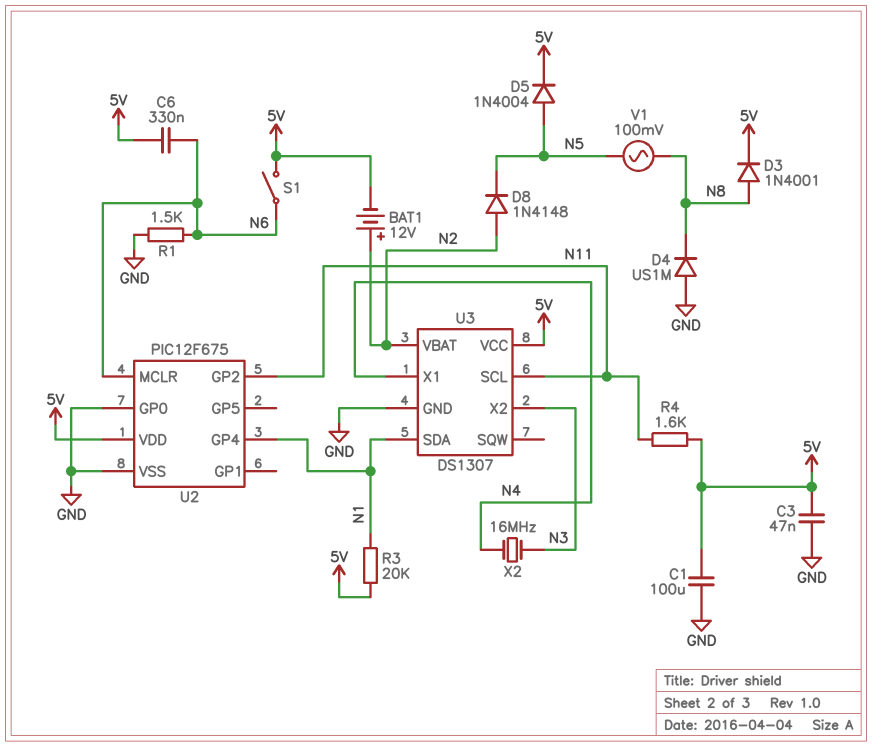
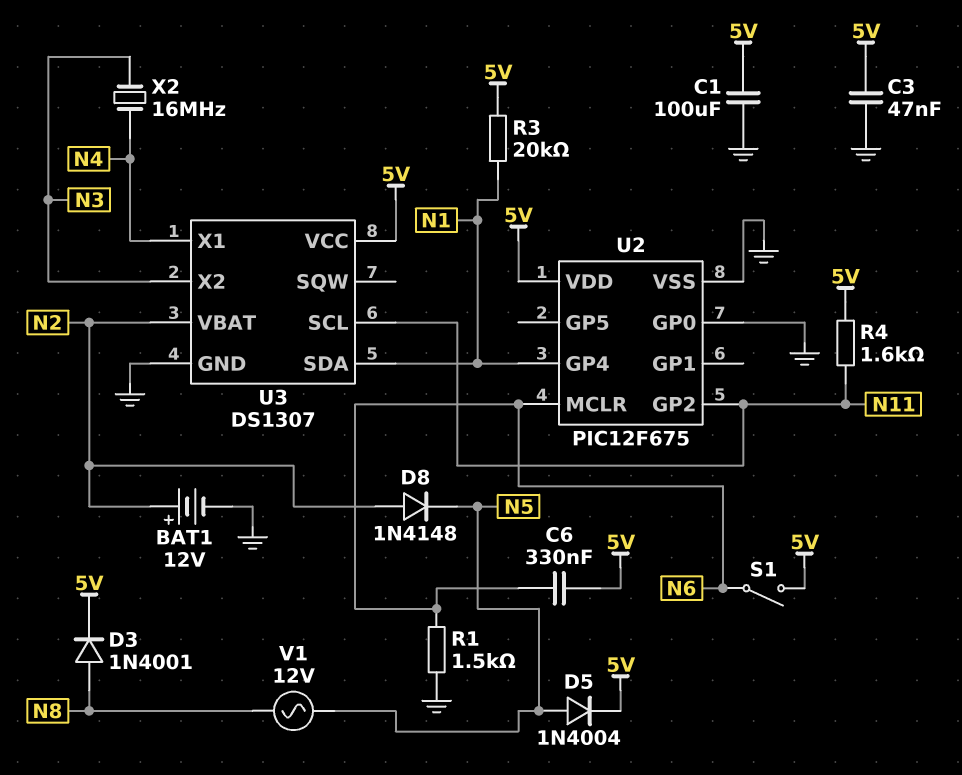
BAT1: 12V (plus N2, minus 5V) -> 12V (plus N2, minus GND)
D4: diode US1M (A GND, K N8) -> none
V1: AC 100mV (N5, N8) -> AC 12V (N5, N8)

